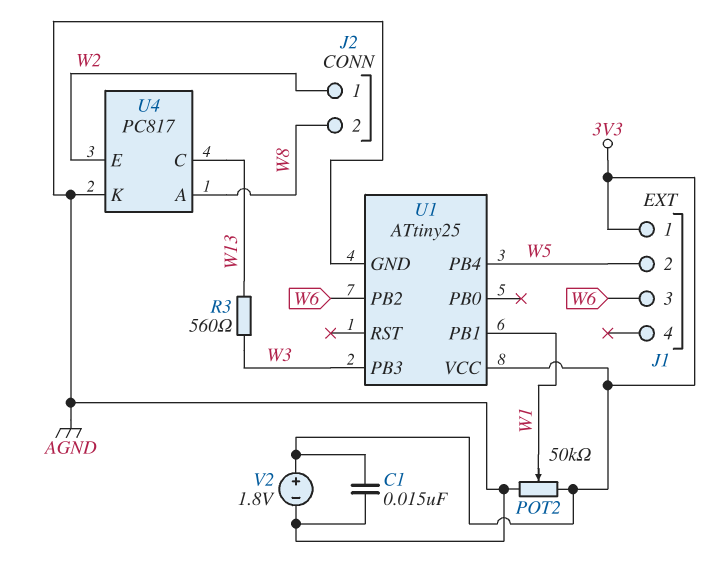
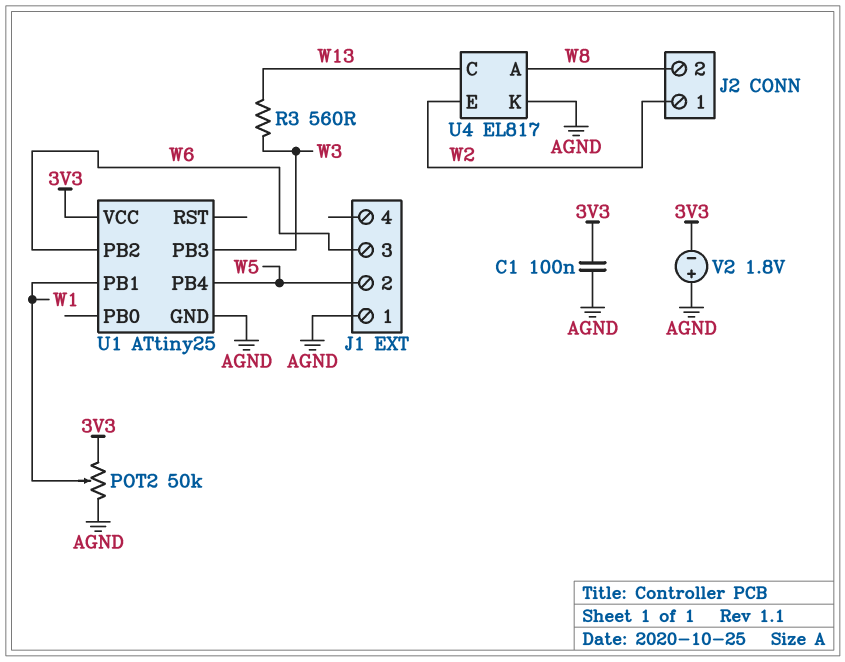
C1: 15nF (3V3, AGND) -> 100nF (3V3, AGND)
J1 pin 1: 3V3 -> AGND
U4: PC817 -> EL817
V2: 1.8V (plus 3V3, minus AGND) -> 1.8V (plus AGND, minus 3V3)

